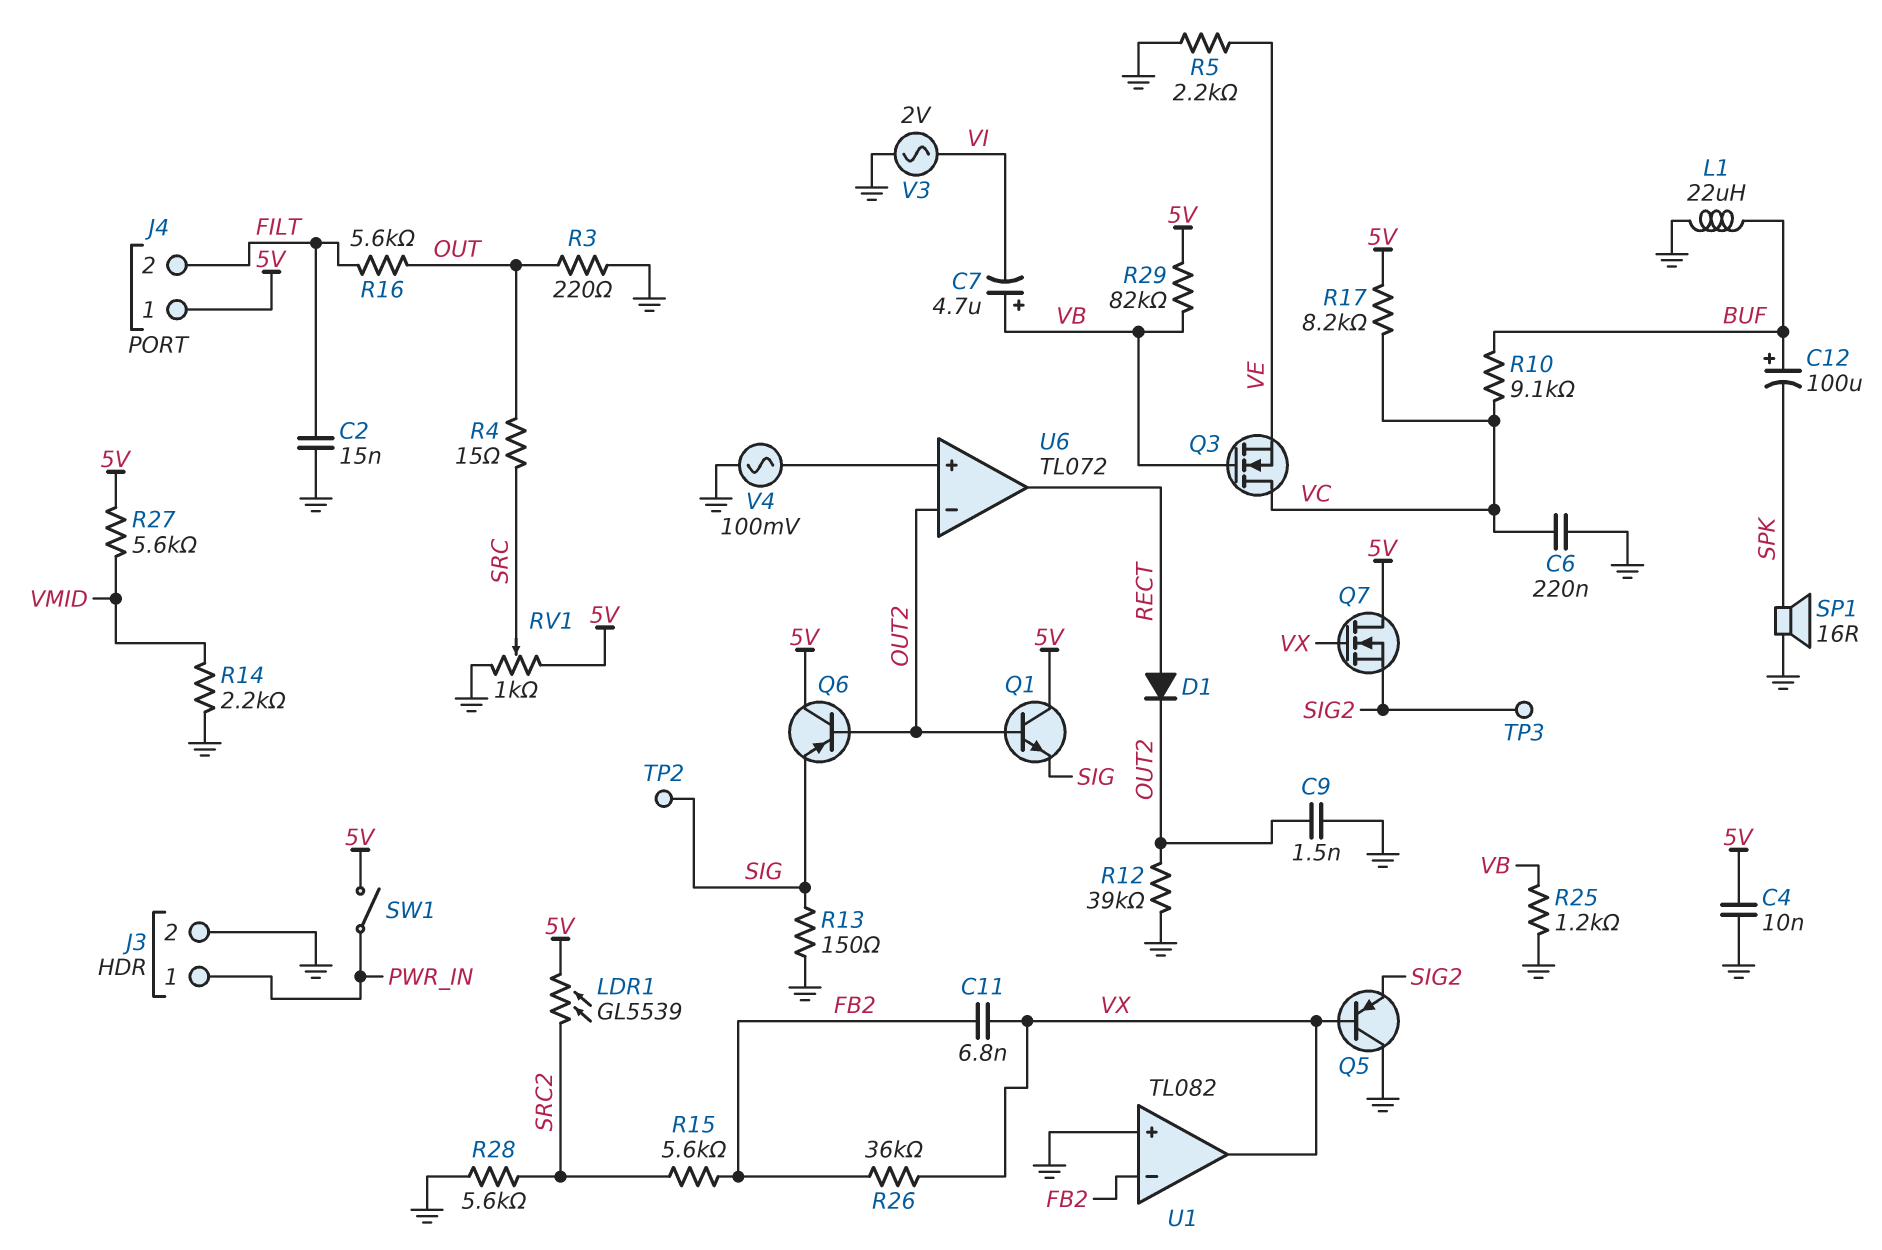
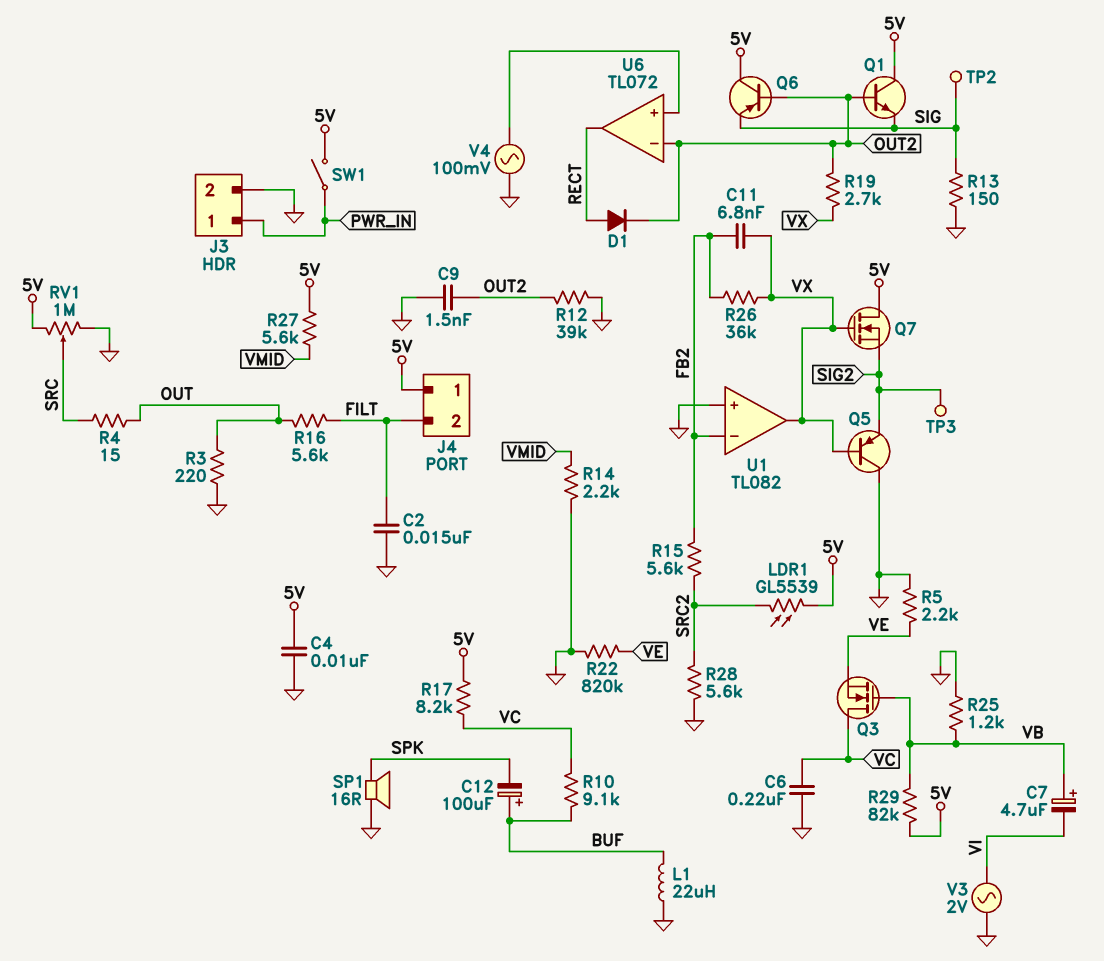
R19: none -> 2.7k (OUT2, VX)
R22: none -> 820k (GND, VE)
RV1: 1k (5V, GND, wiper SRC) -> 1M (5V, GND, wiper SRC)

